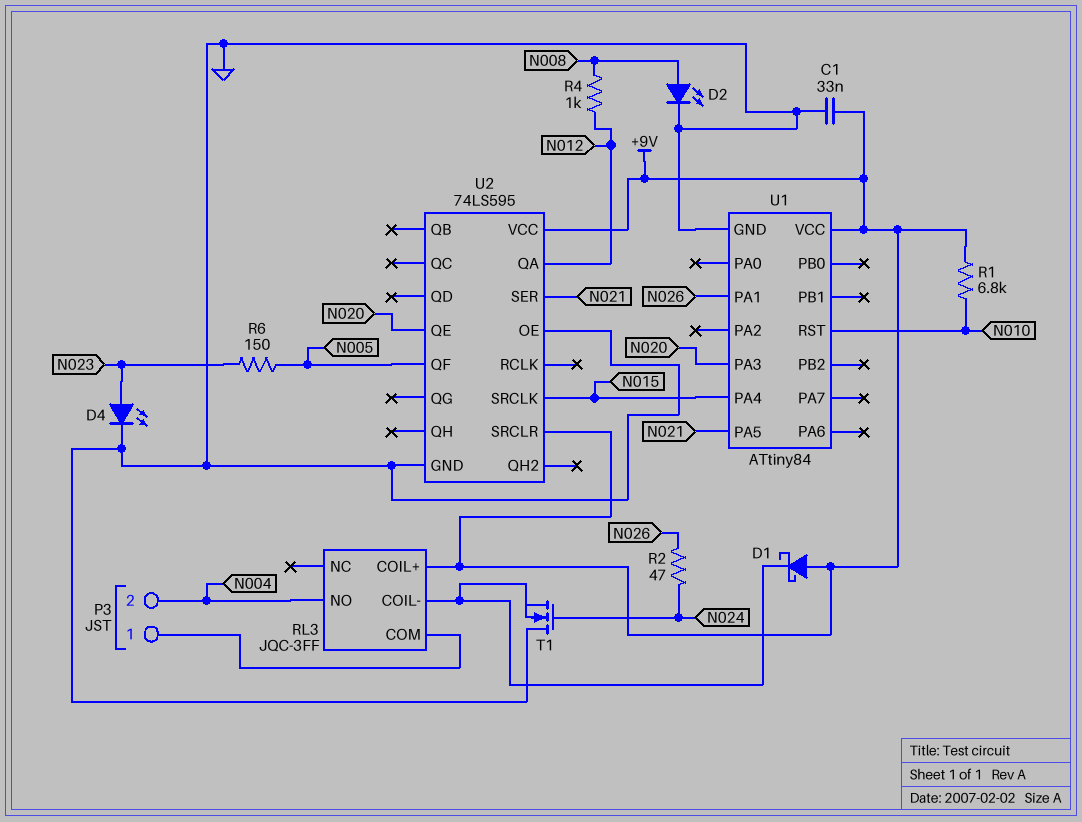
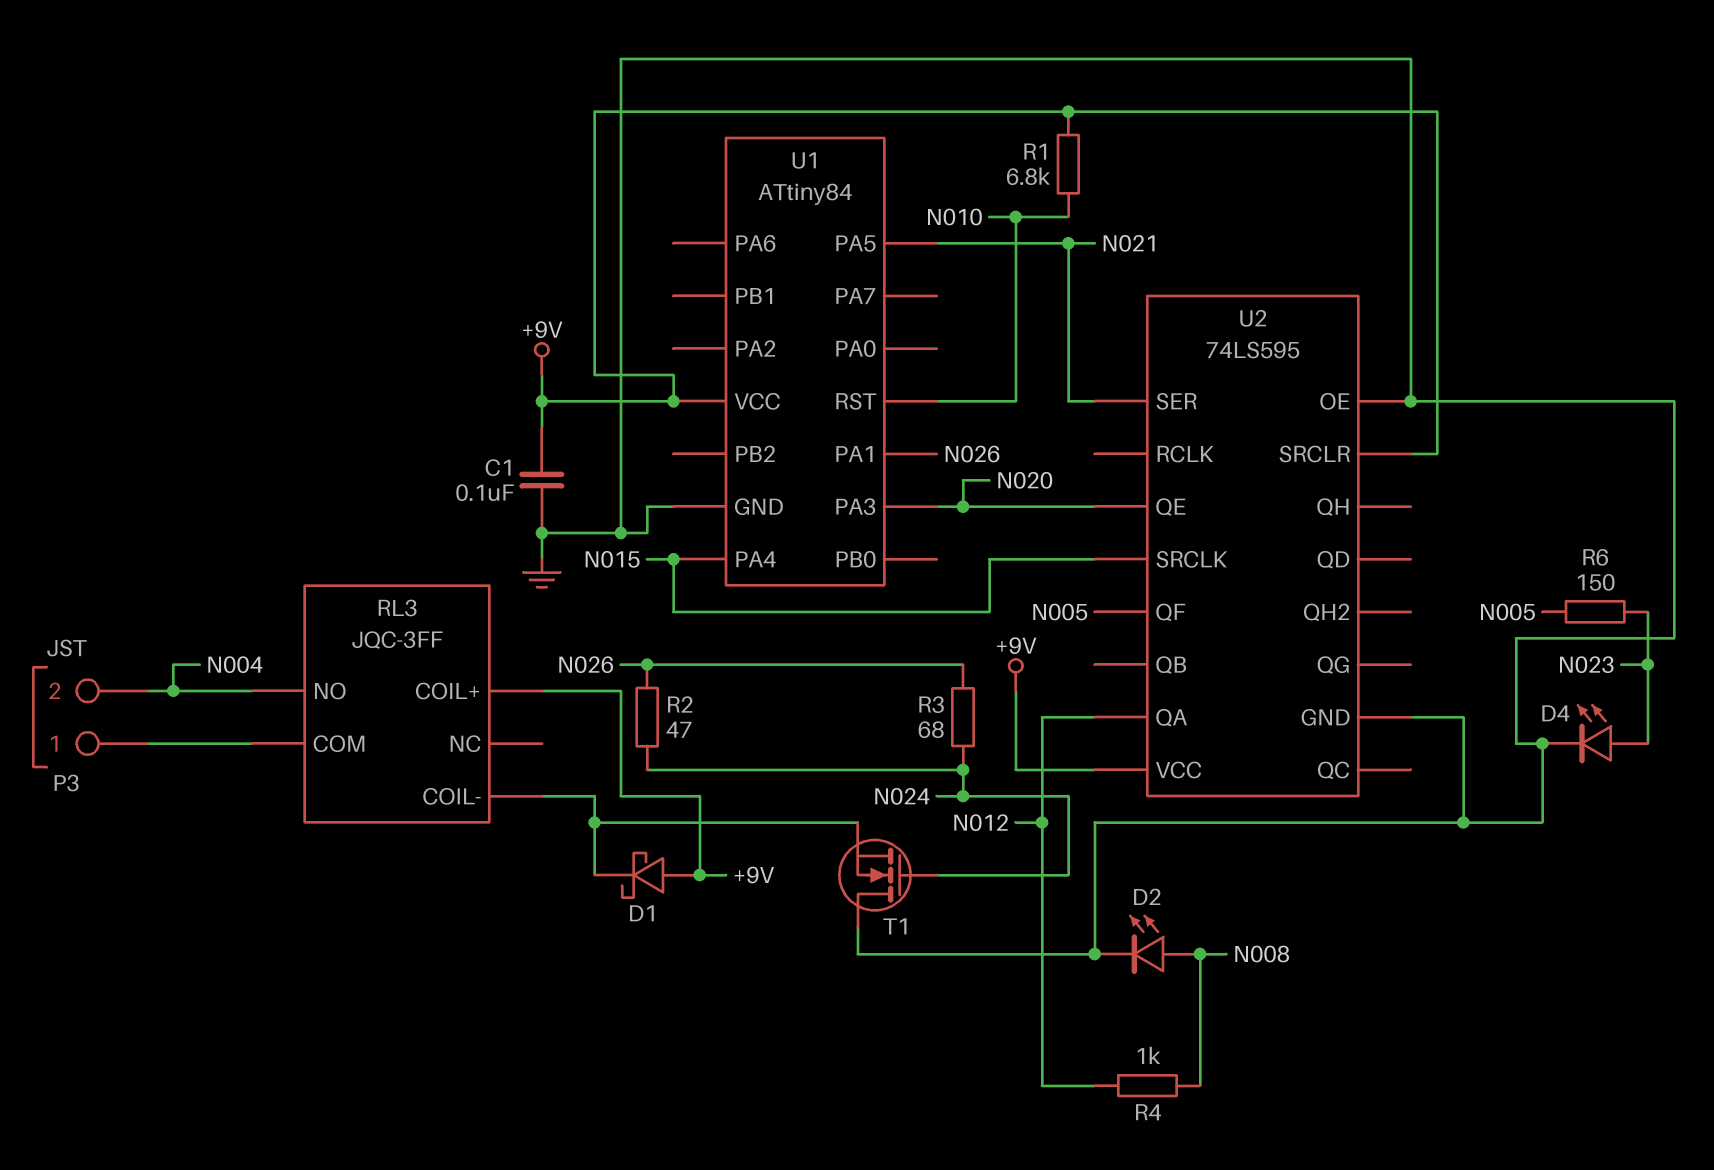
C1: 33nF (+9V, GND) -> 100nF (+9V, GND)
R3: none -> 68 (N024, N026)

